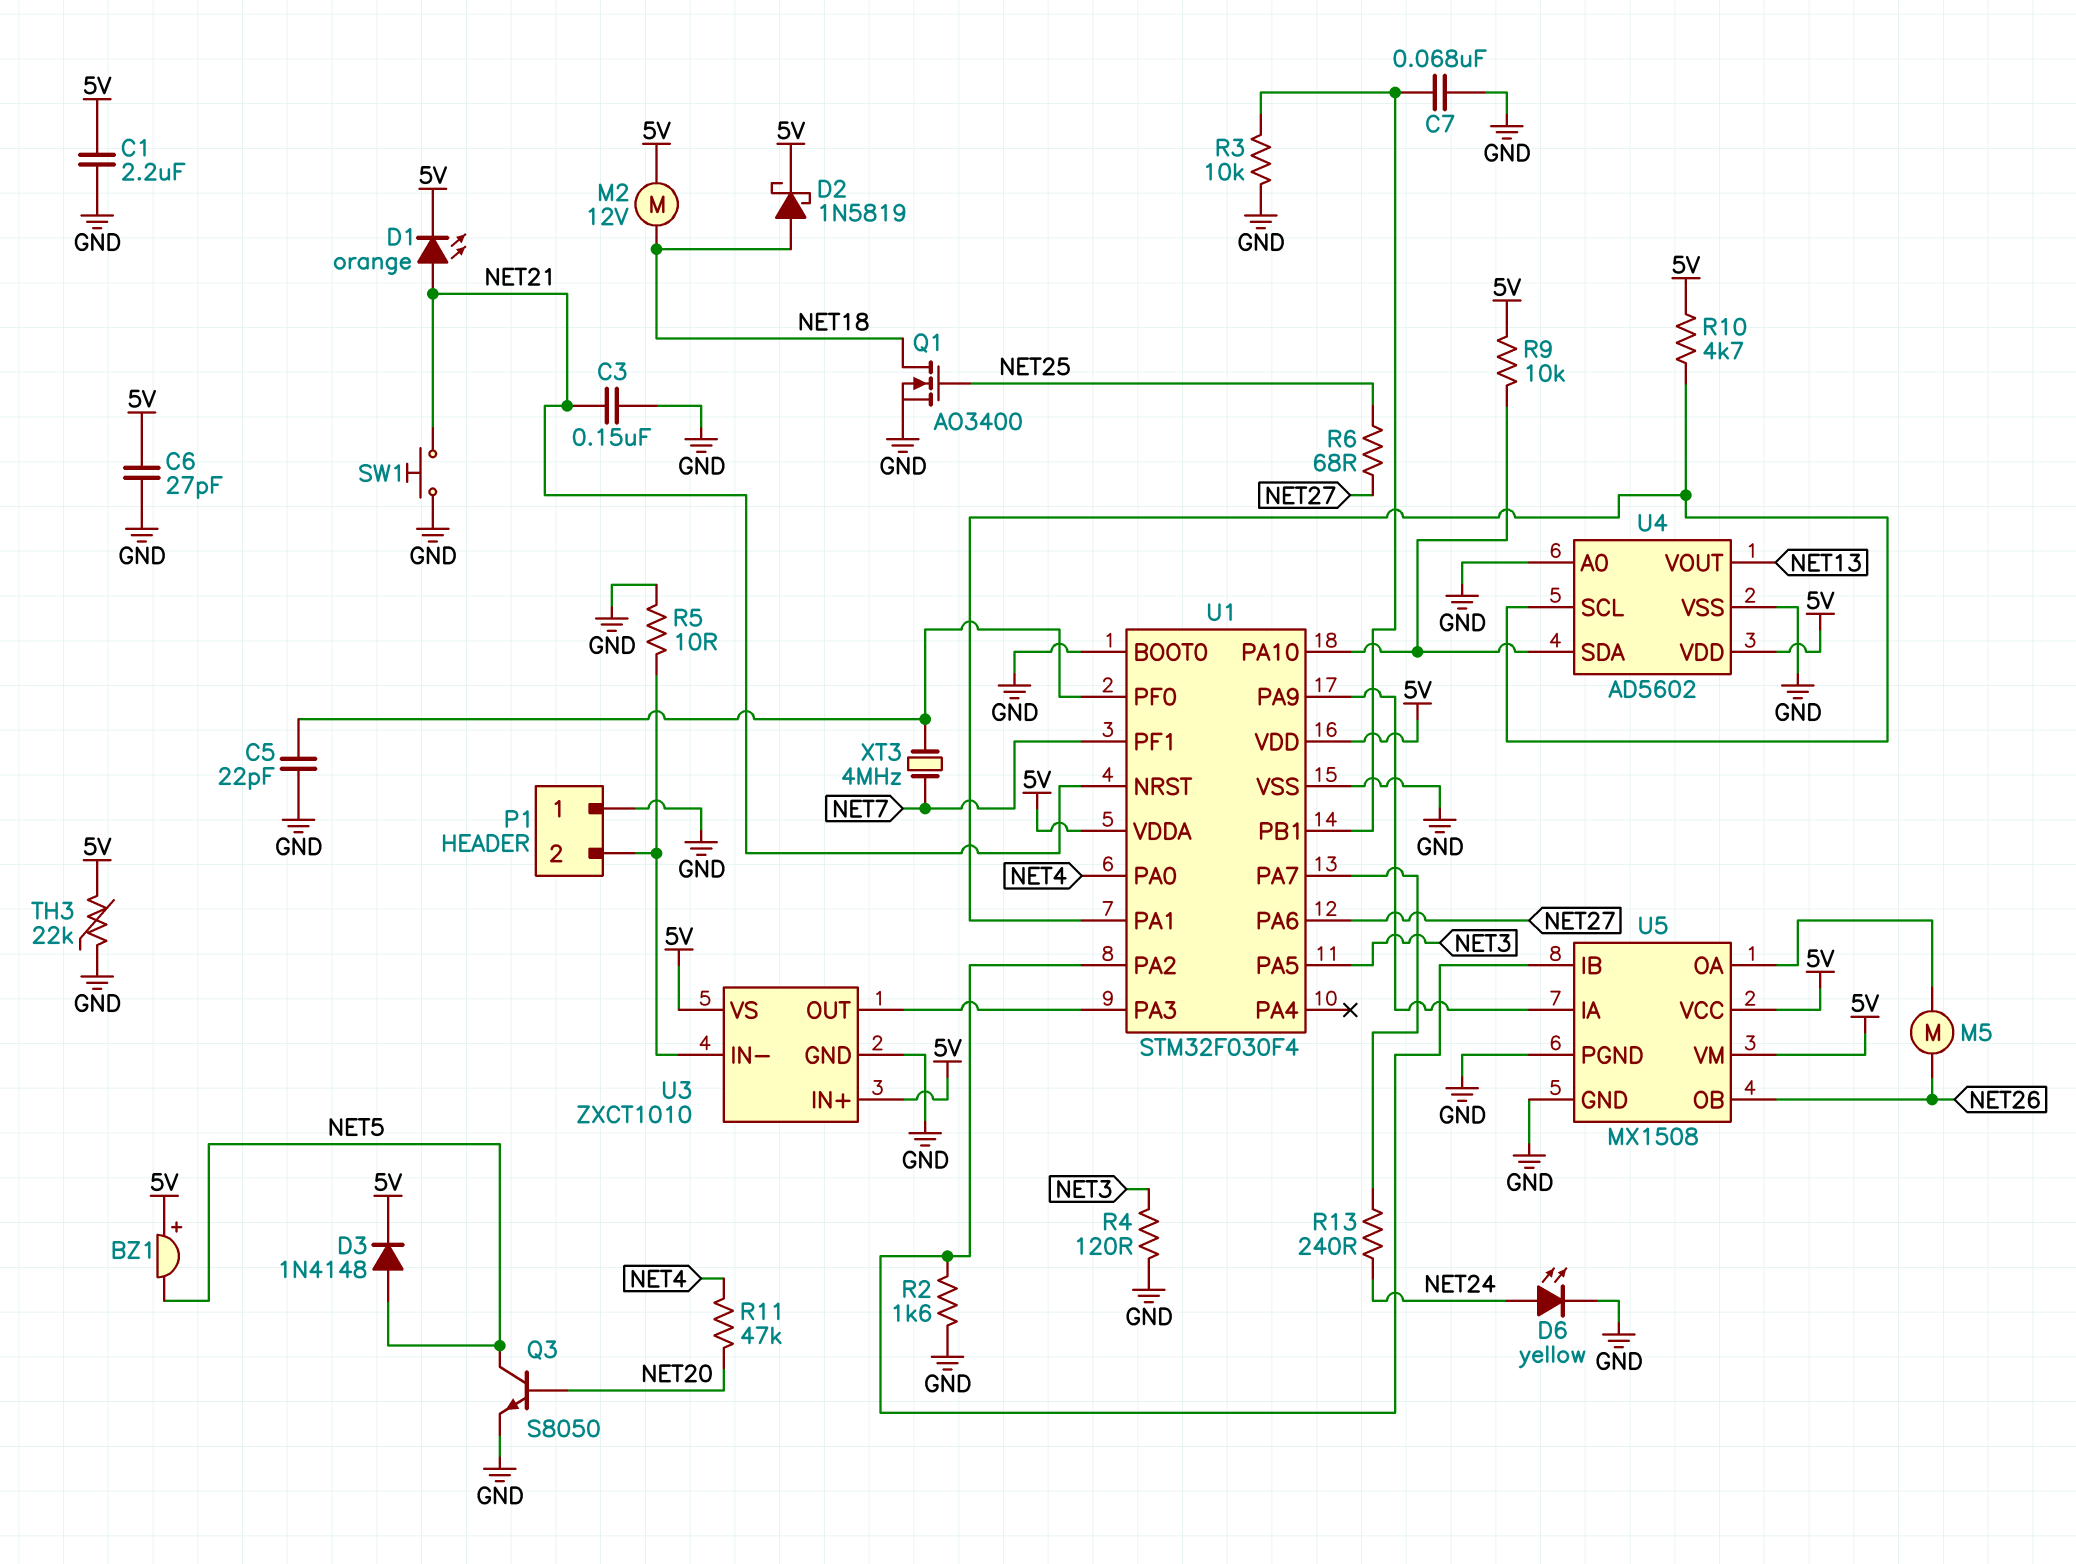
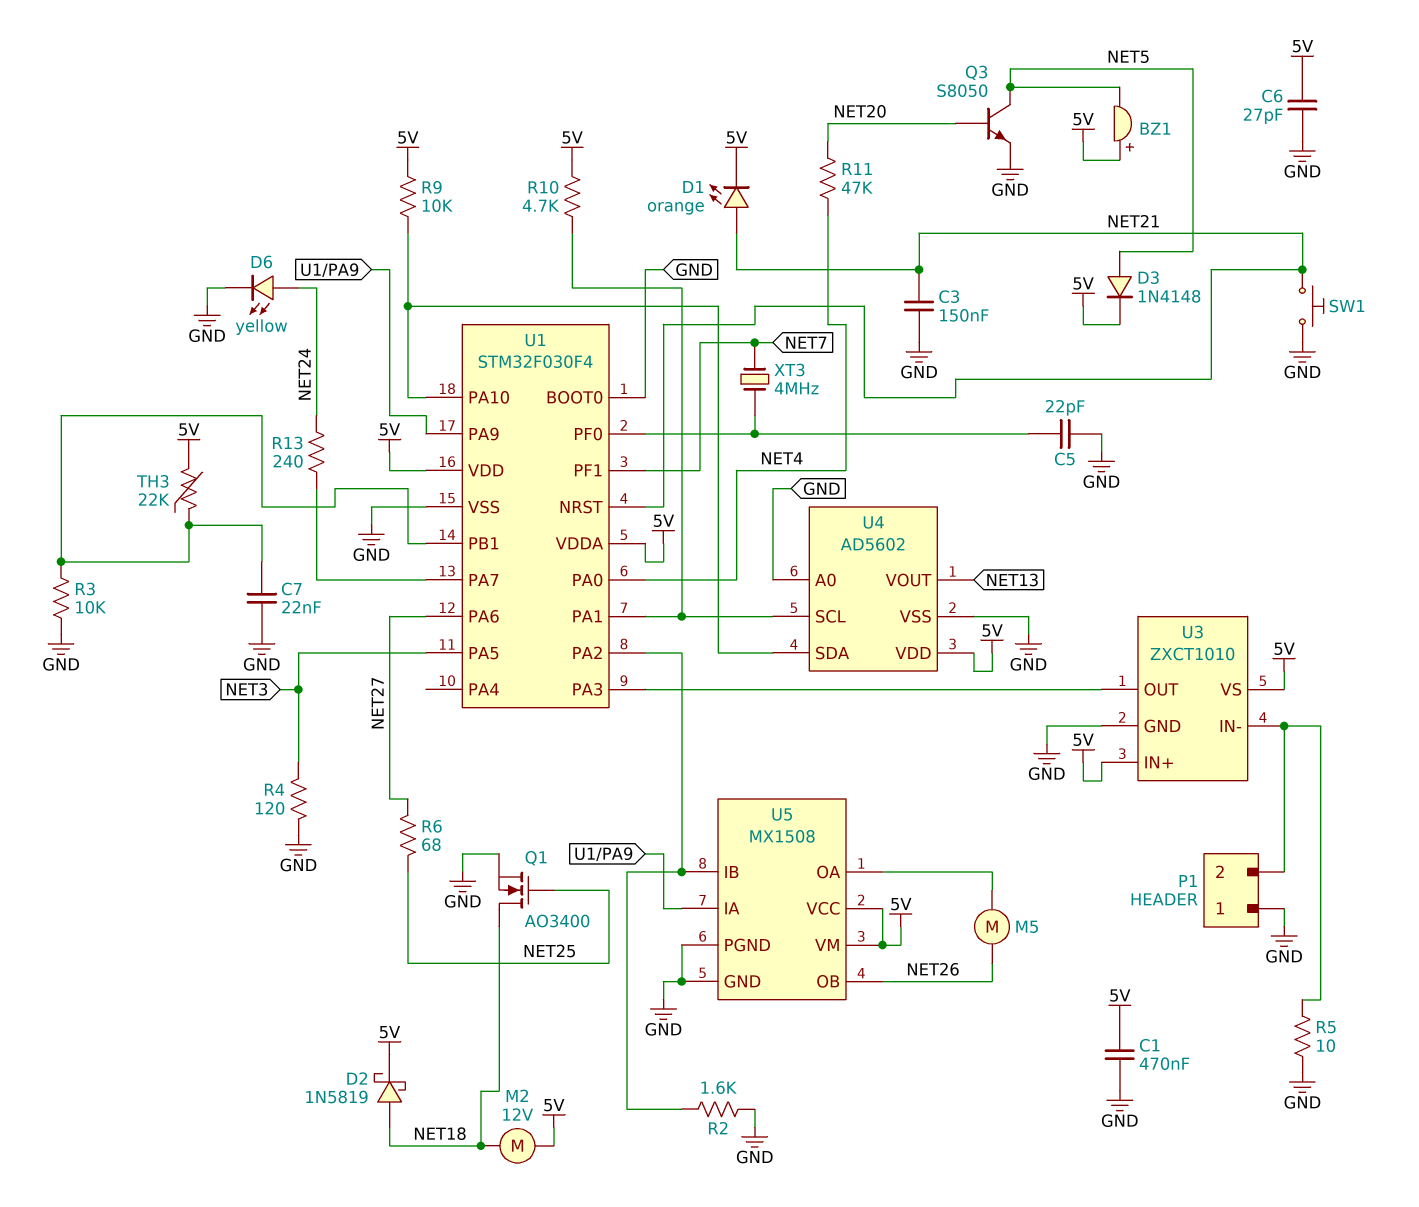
C1: 2.2uF (5V, GND) -> 470nF (5V, GND)
C7: 68nF (GND, U1/PB1) -> 22nF (GND, U1/PB1)
TH3: 22k (5V, GND) -> 22k (5V, U1/PB1)

